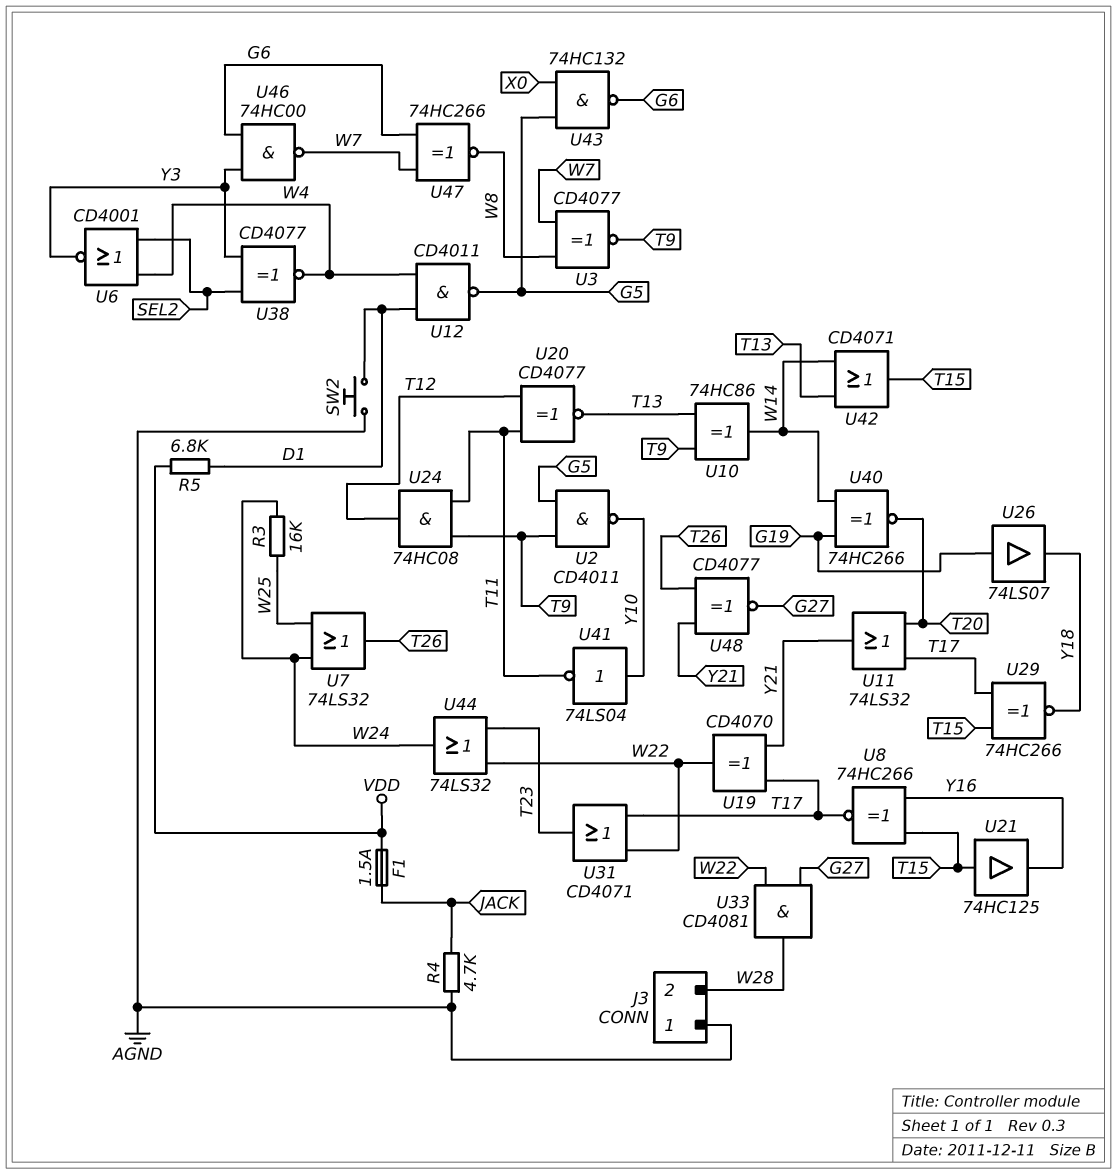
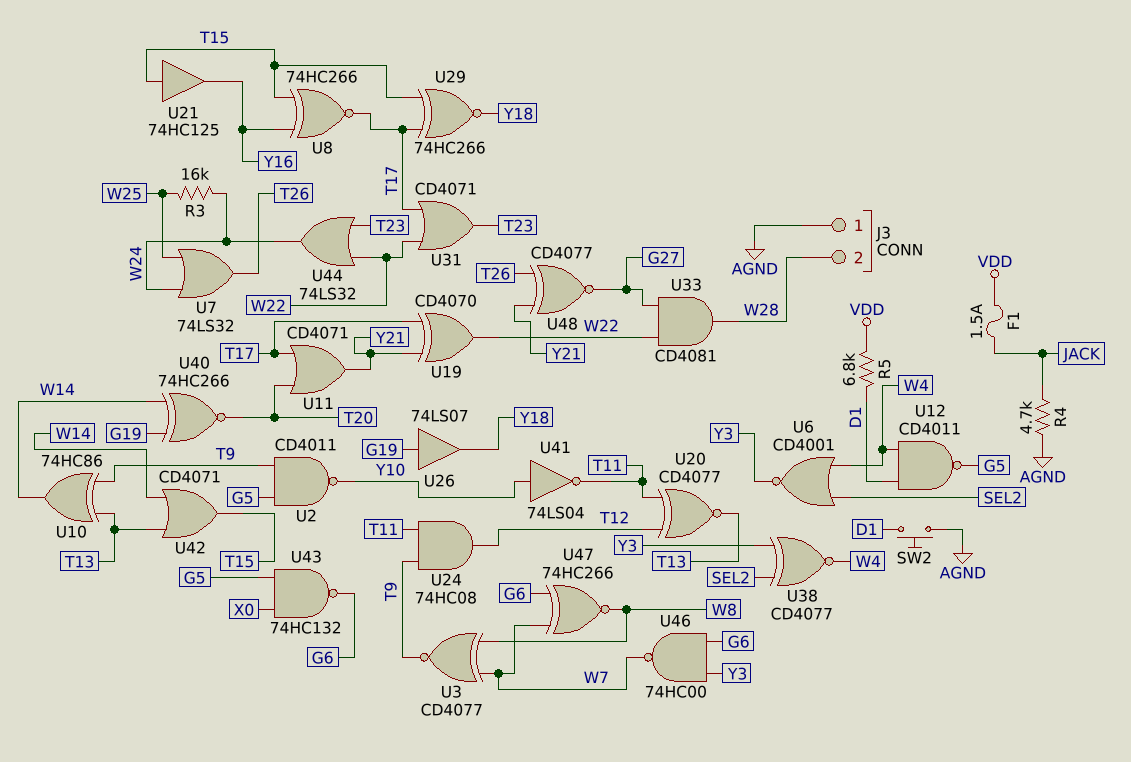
U11: OR 74LS32 (in T17, in T20, out Y21) -> OR CD4071 (in T17, in T20, out Y21)

